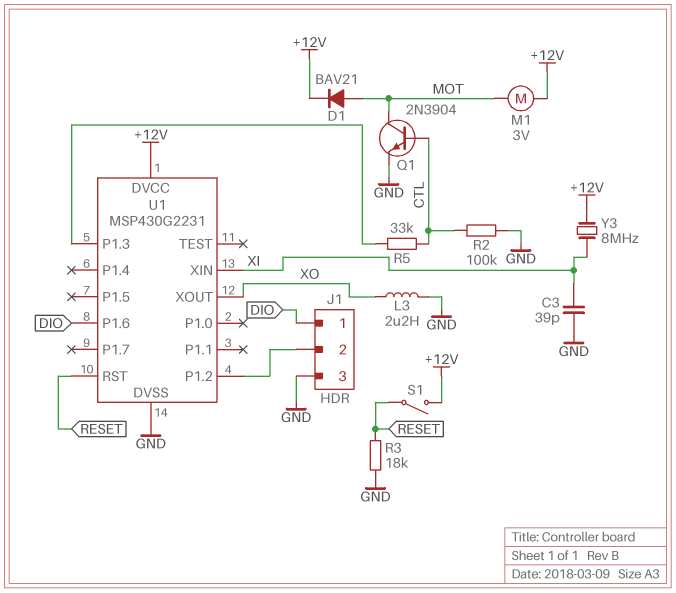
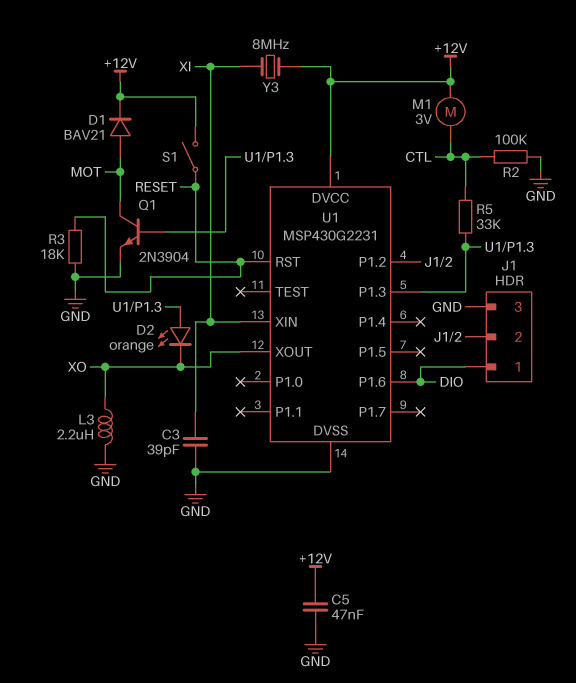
C5: none -> 47nF (+12V, GND)
D2: none -> LED orange (A U1/P1.3, K XO)
M1: motor 3V (+12V, MOT) -> motor 3V (+12V, CTL)
Q1: NPN 2N3904 (B CTL, C MOT, E GND) -> NPN 2N3904 (B U1/P1.3, C MOT, E GND)

